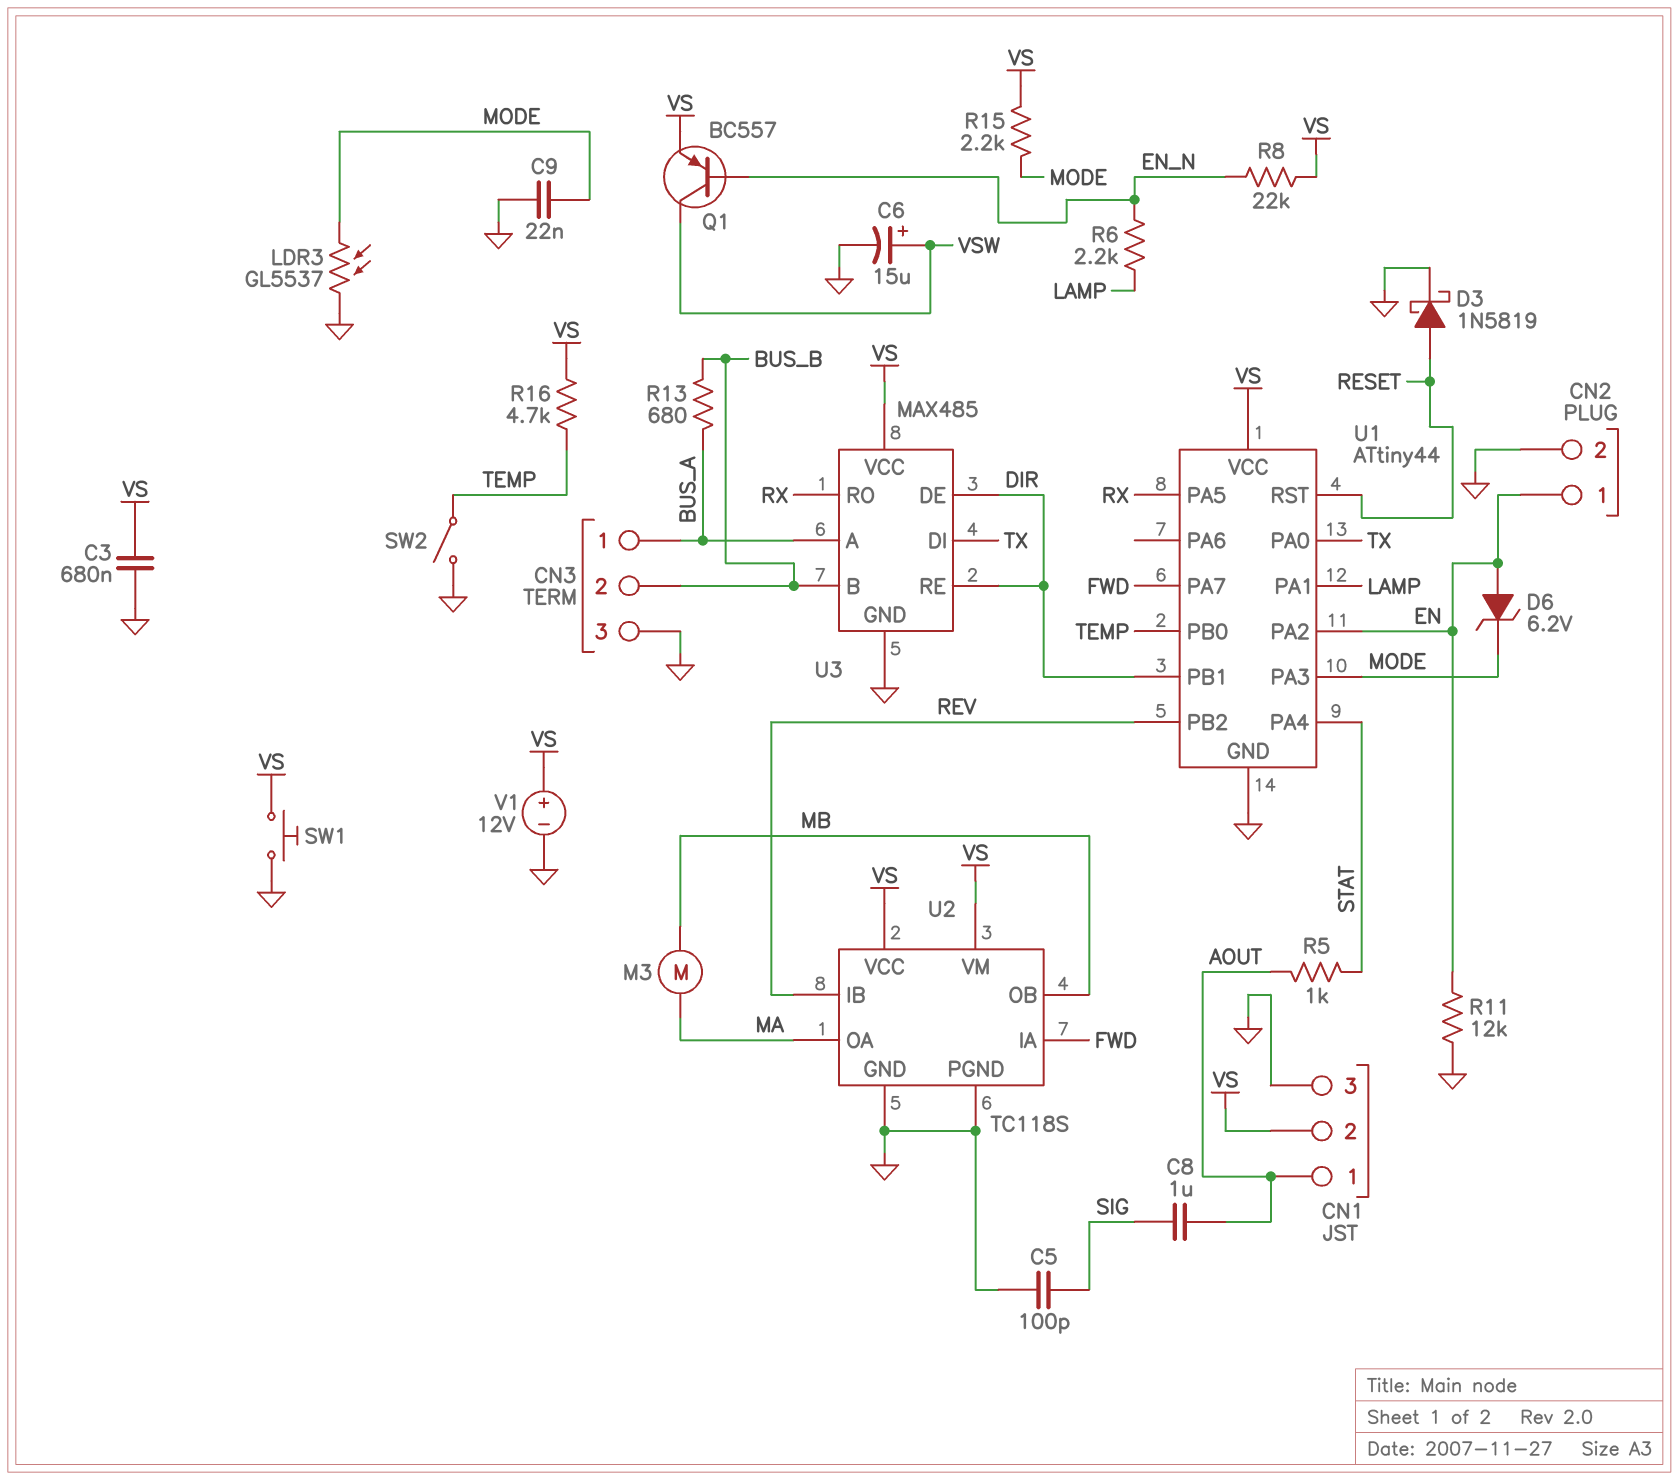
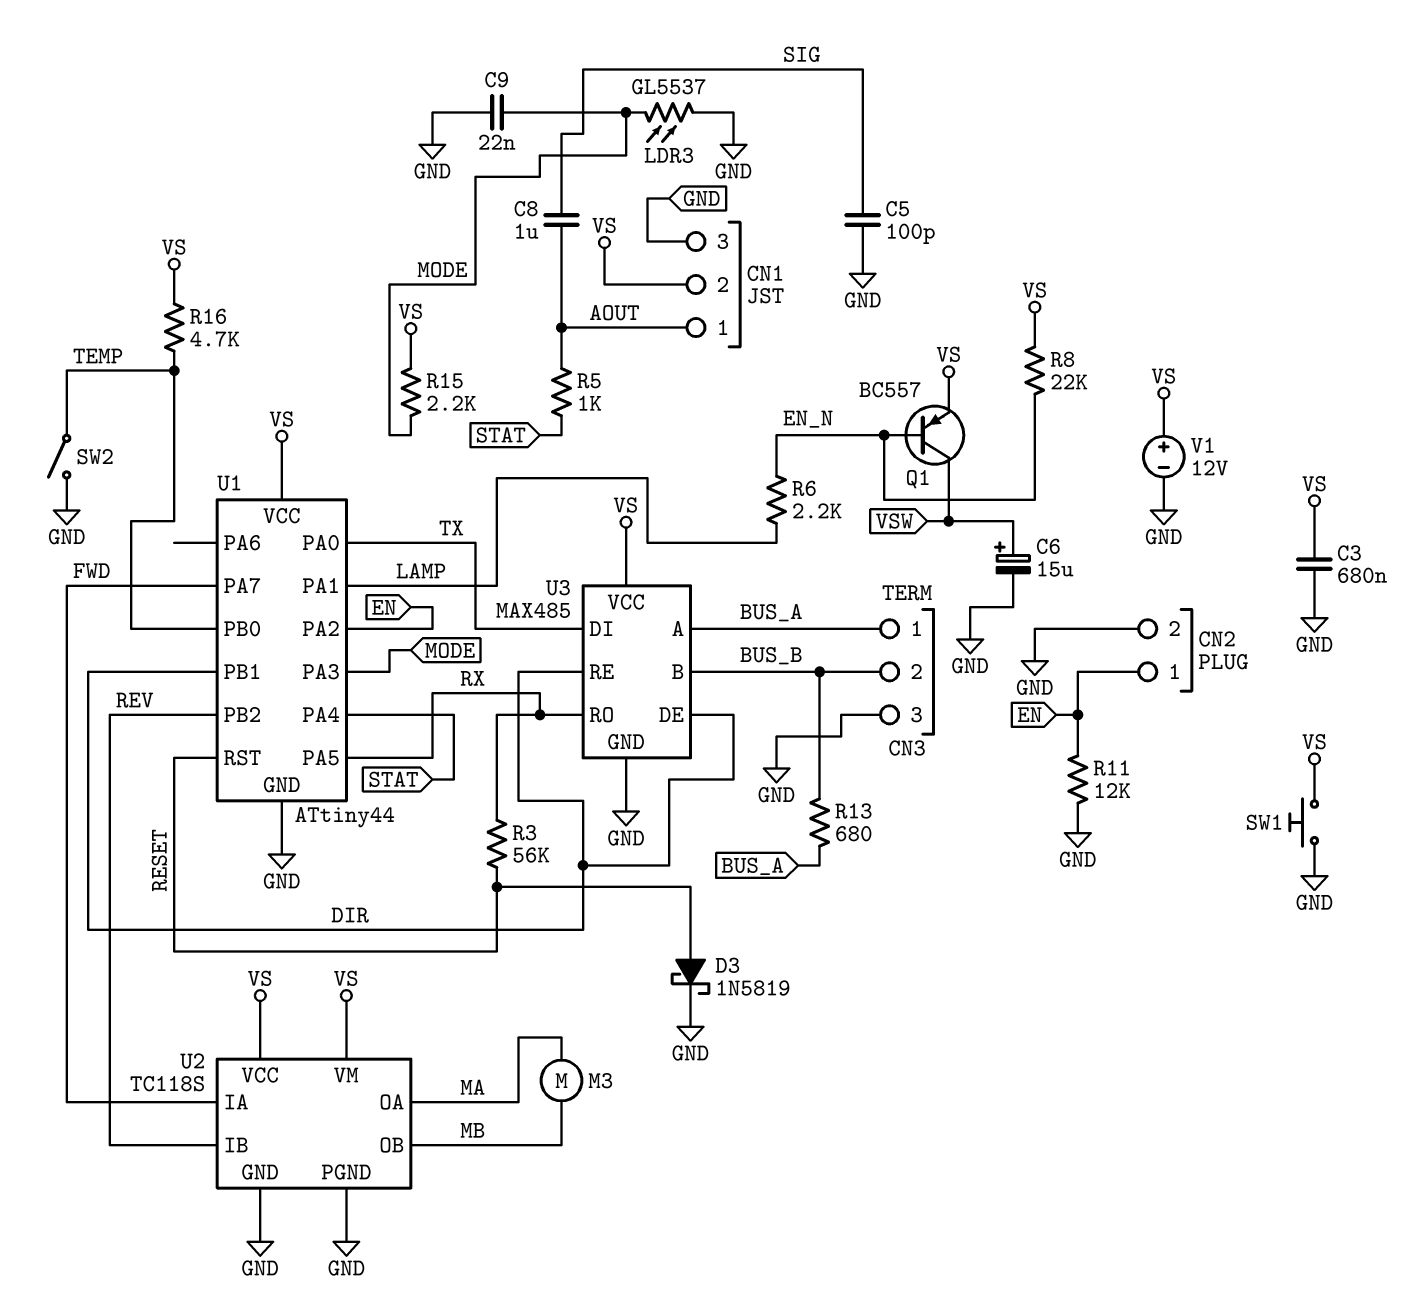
D6: zener 6.2V (A EN, K MODE) -> none
R3: none -> 56k (RESET, RX)

